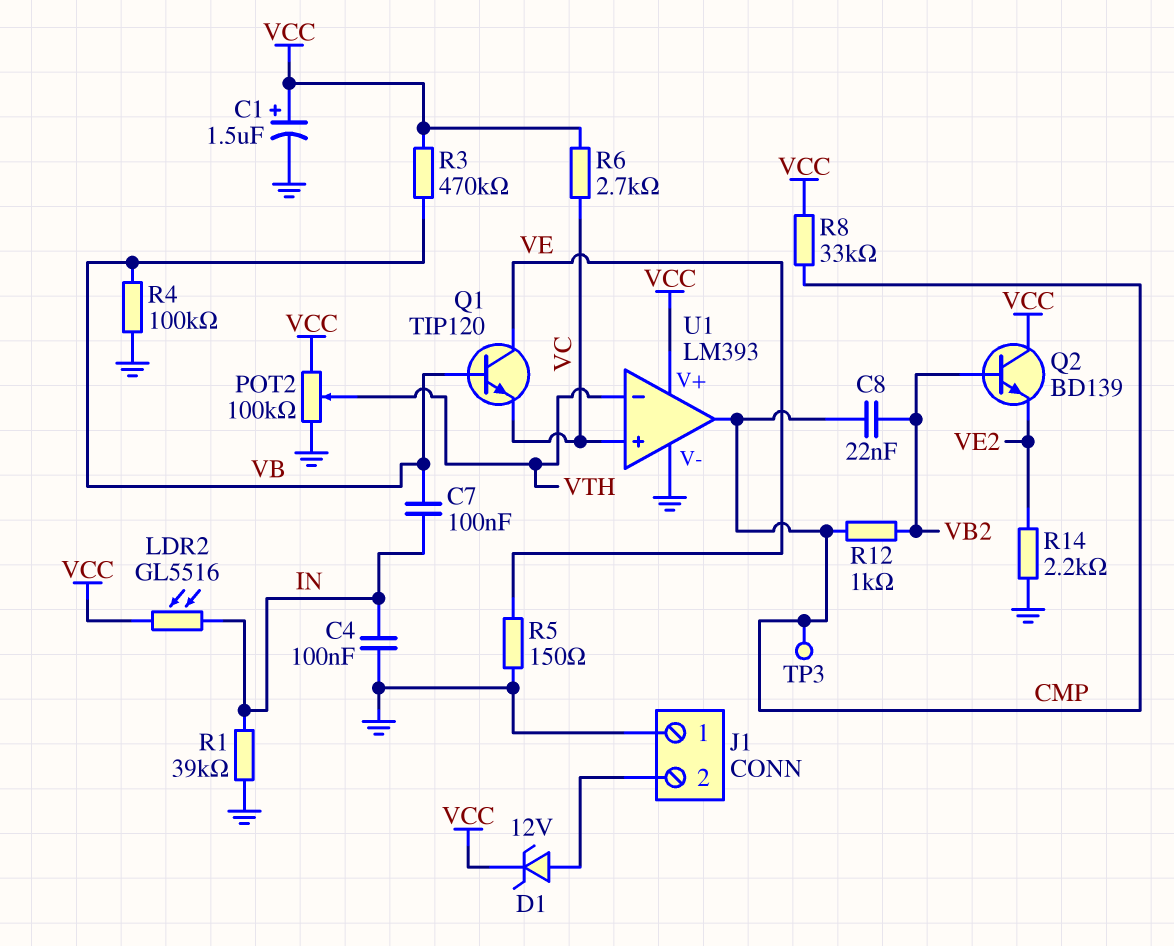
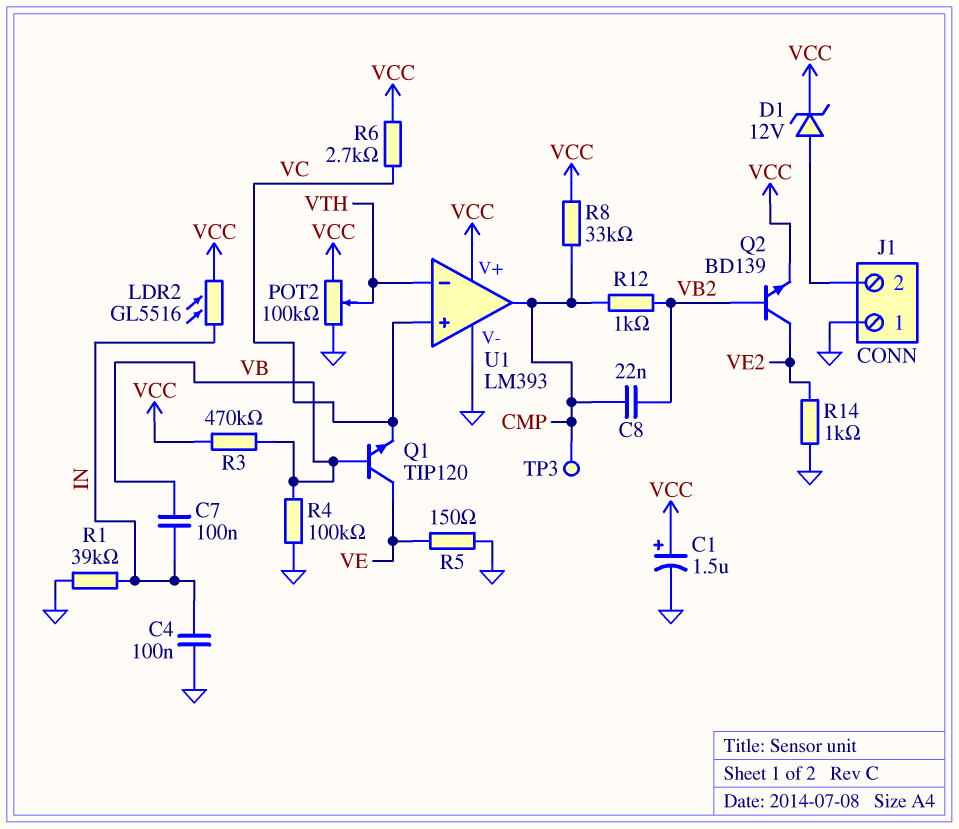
Q2: NPN BD139 (B VB2, C VCC, E VE2) -> NPN BD139 (B VB2, C VE2, E VCC)
R14: 2.2k (GND, VE2) -> 1k (GND, VE2)

